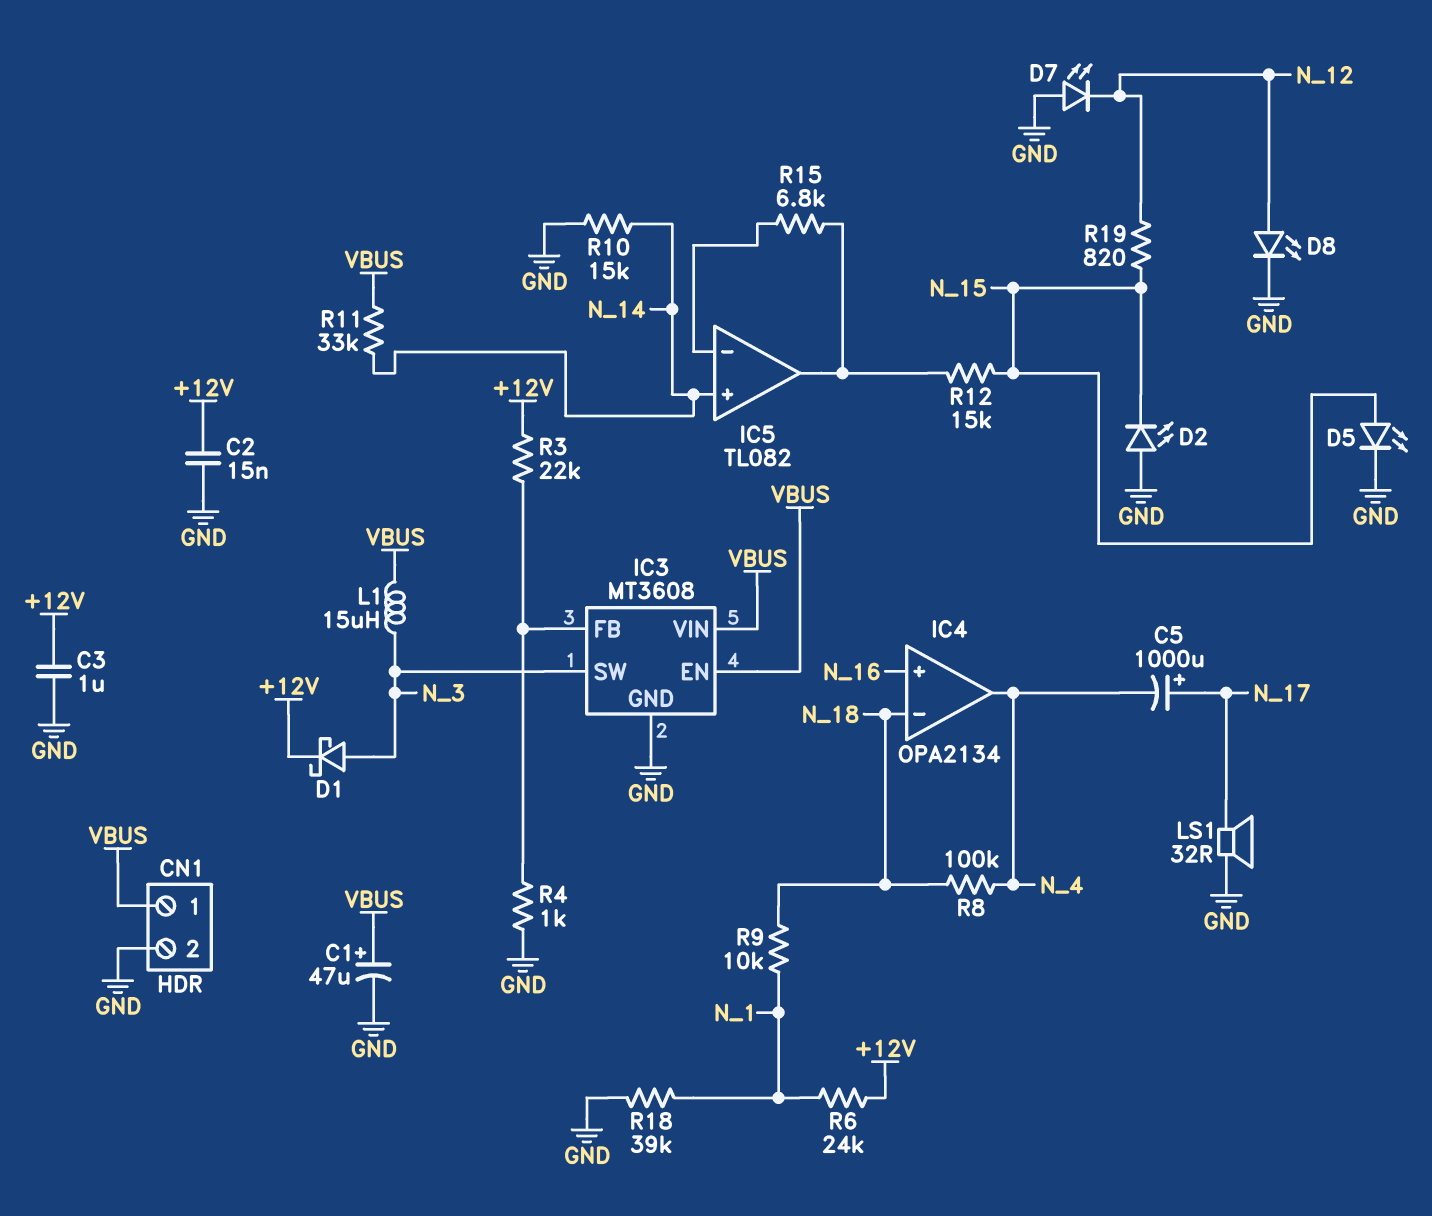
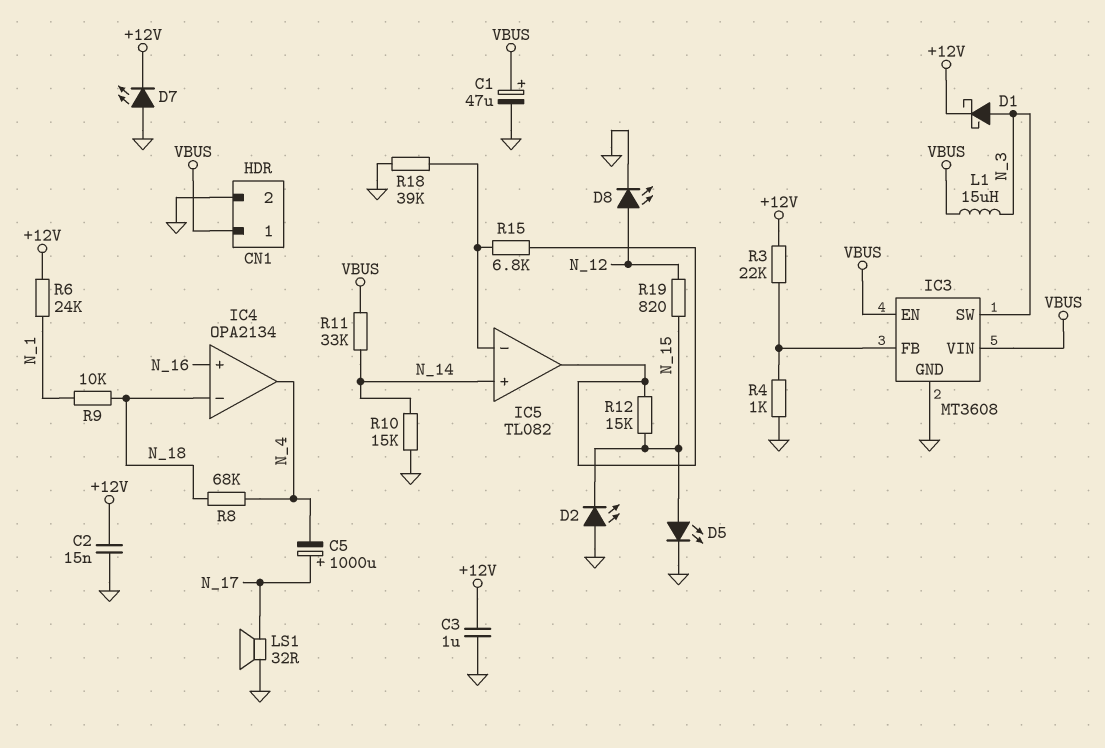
D7: LED (A GND, K N_12) -> LED (A GND, K +12V)
R8: 100k (N_4, N_18) -> 68k (N_4, N_18)
R18: 39k (GND, N_1) -> 39k (GND, IC5/in-)

